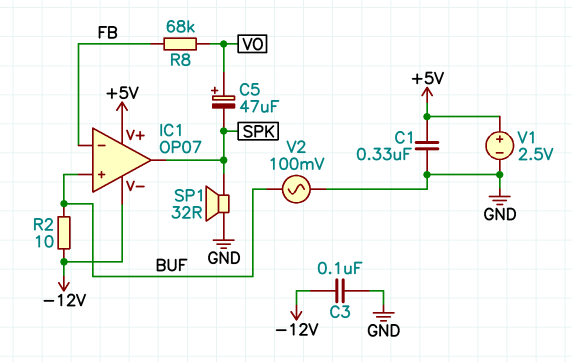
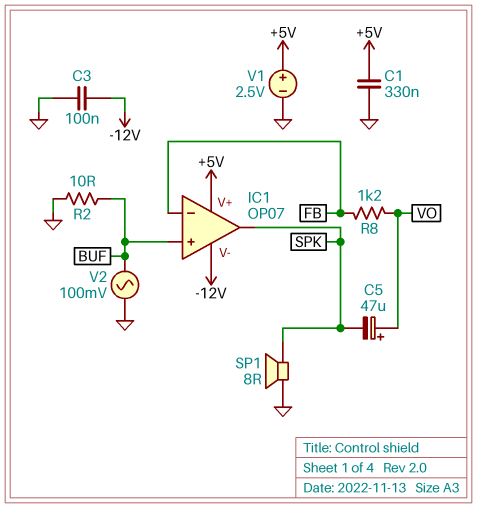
R2: 10 (-12V, BUF) -> 10 (BUF, GND)
R8: 68k (FB, VO) -> 1.2k (FB, VO)
SP1: speaker 32R (GND, SPK) -> speaker 8R (GND, SPK)

